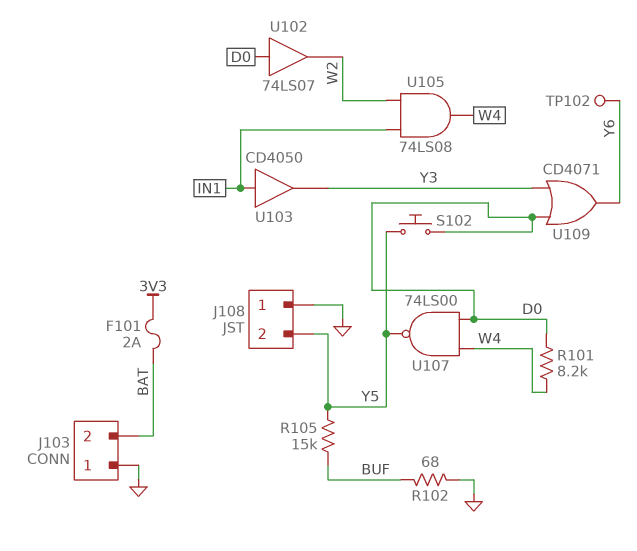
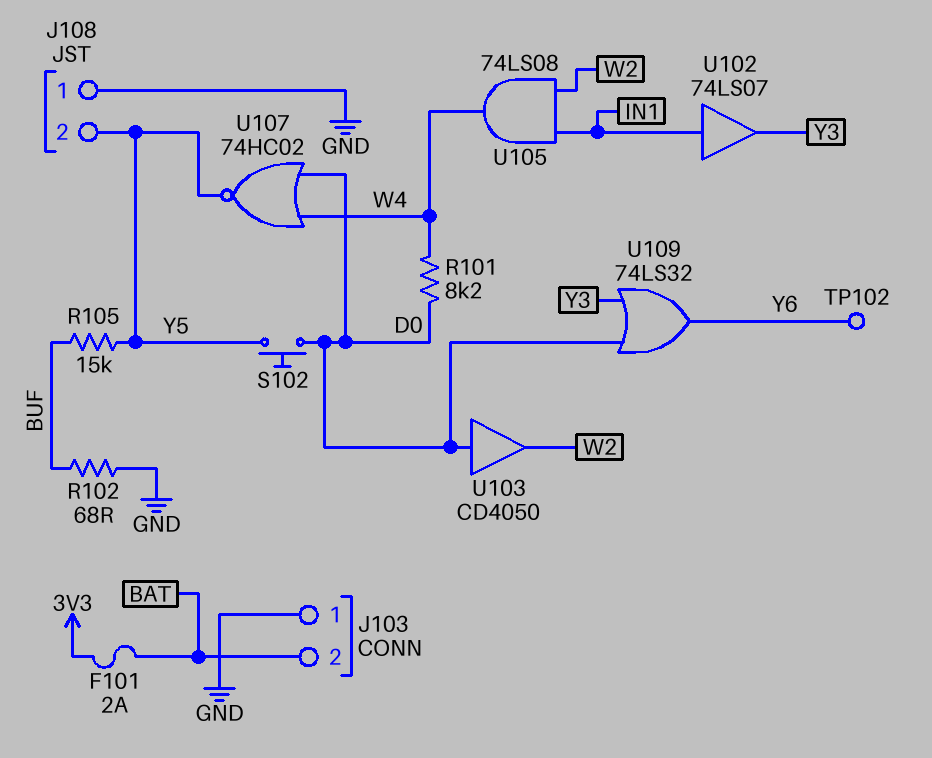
U102: buffer 74LS07 (in D0, out W2) -> buffer 74LS07 (in IN1, out Y3)
U103: buffer CD4050 (in IN1, out Y3) -> buffer CD4050 (in D0, out W2)
U107: NAND 74LS00 (in D0, in W4, out Y5) -> NOR 74HC02 (in D0, in W4, out Y5)
U109: OR CD4071 (in D0, in Y3, out Y6) -> OR 74LS32 (in D0, in Y3, out Y6)

